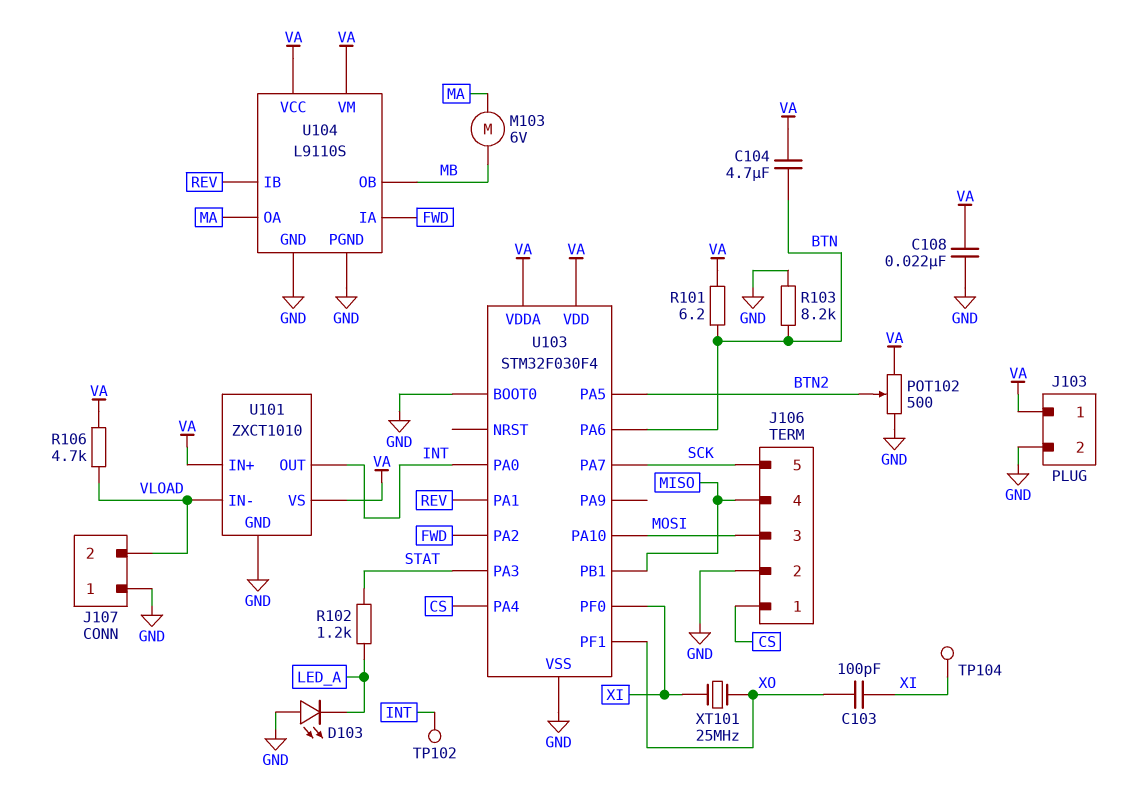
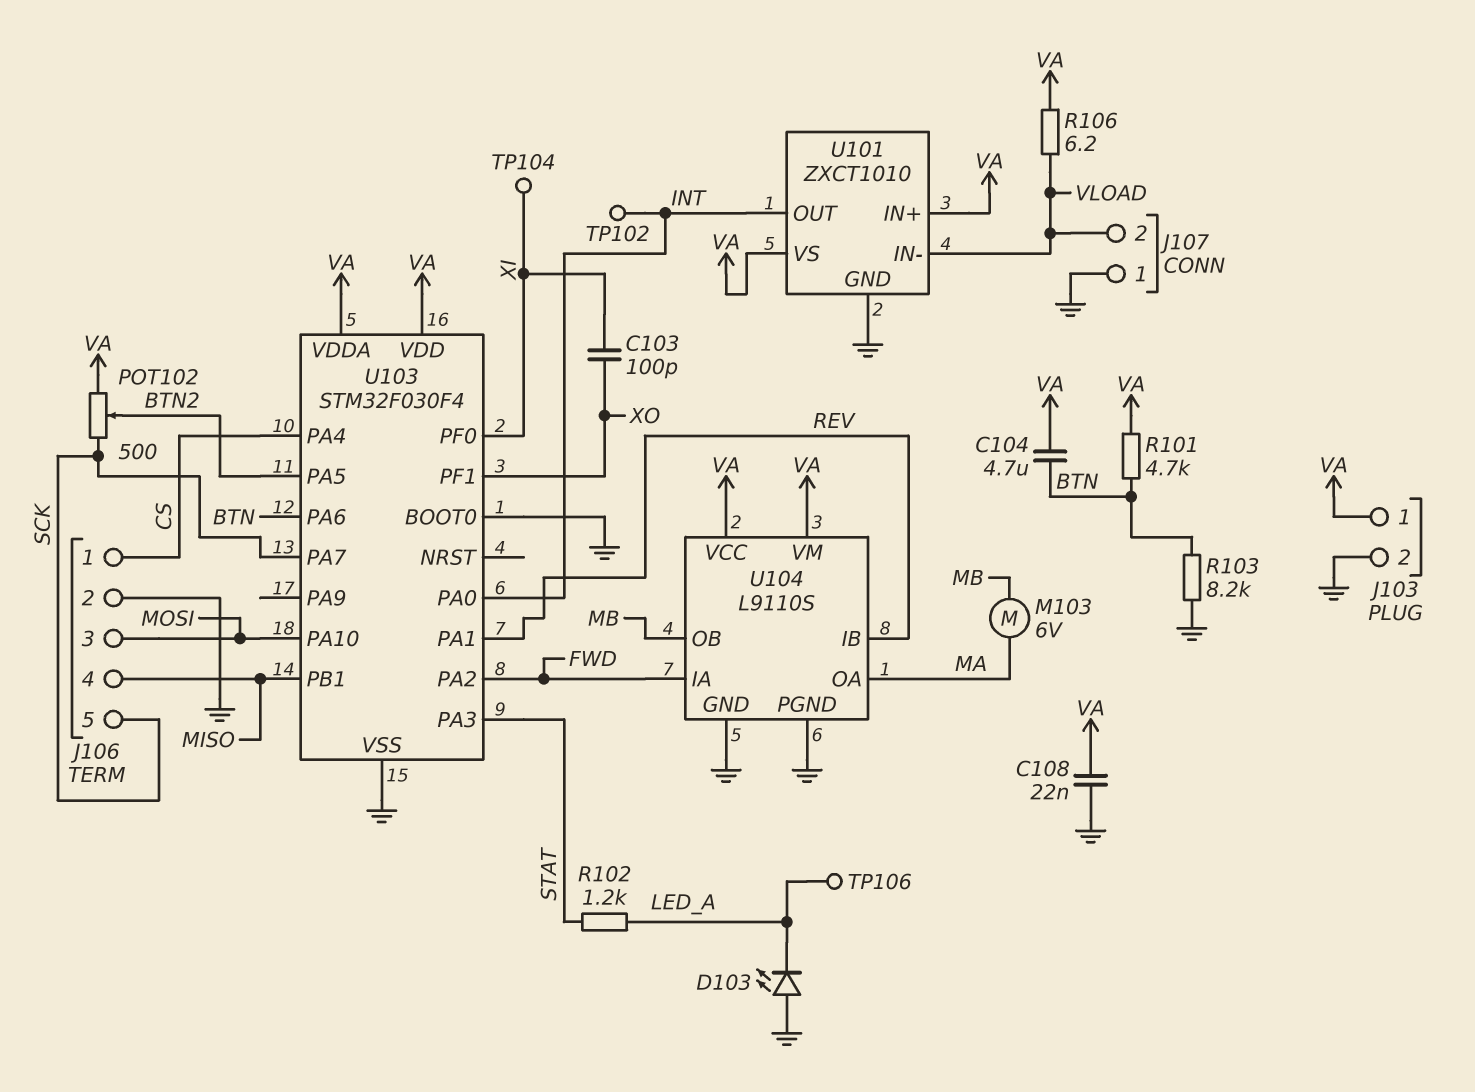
POT102: 500 (GND, VA, wiper BTN2) -> 500 (SCK, VA, wiper BTN2)
R101: 6.2 (BTN, VA) -> 4.7k (BTN, VA)
R106: 4.7k (VA, VLOAD) -> 6.2 (VA, VLOAD)
TP106: none -> test point (LED_A)
XT101: 25MHz (XI, XO) -> none

